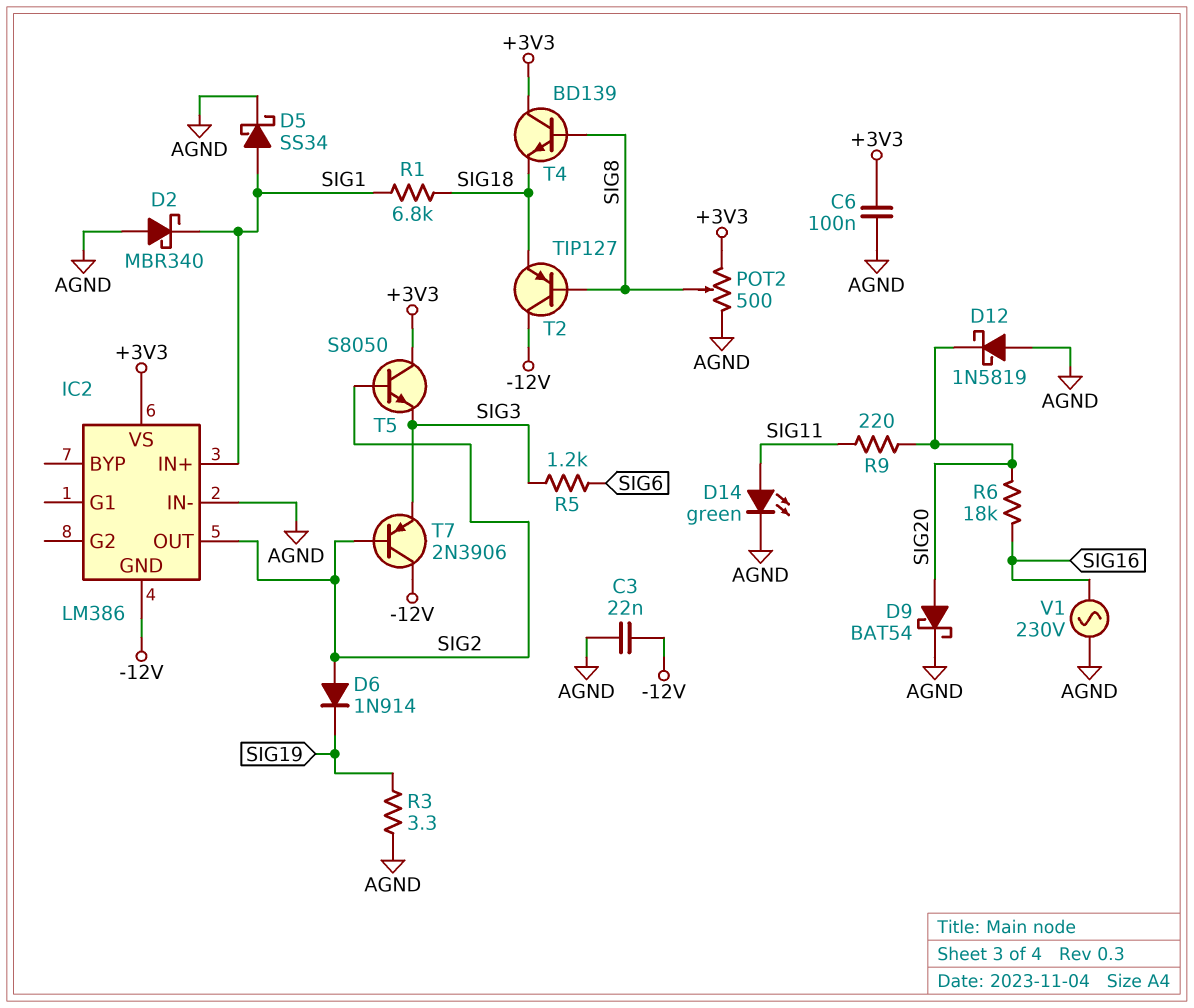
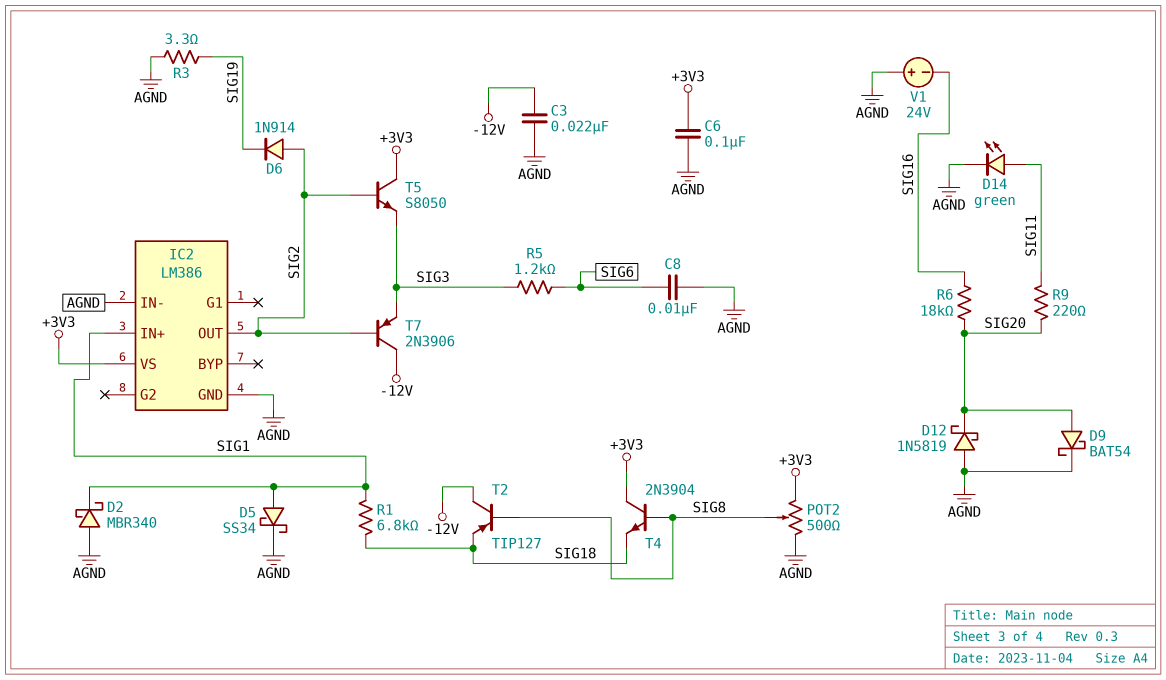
C8: none -> 10nF (AGND, SIG6)
IC2 pin GND: -12V -> AGND
T4: NPN BD139 (B SIG8, C +3V3, E SIG18) -> NPN 2N3904 (B SIG8, C +3V3, E SIG18)
V1: AC 230V (AGND, SIG16) -> 24V (plus AGND, minus SIG16)

